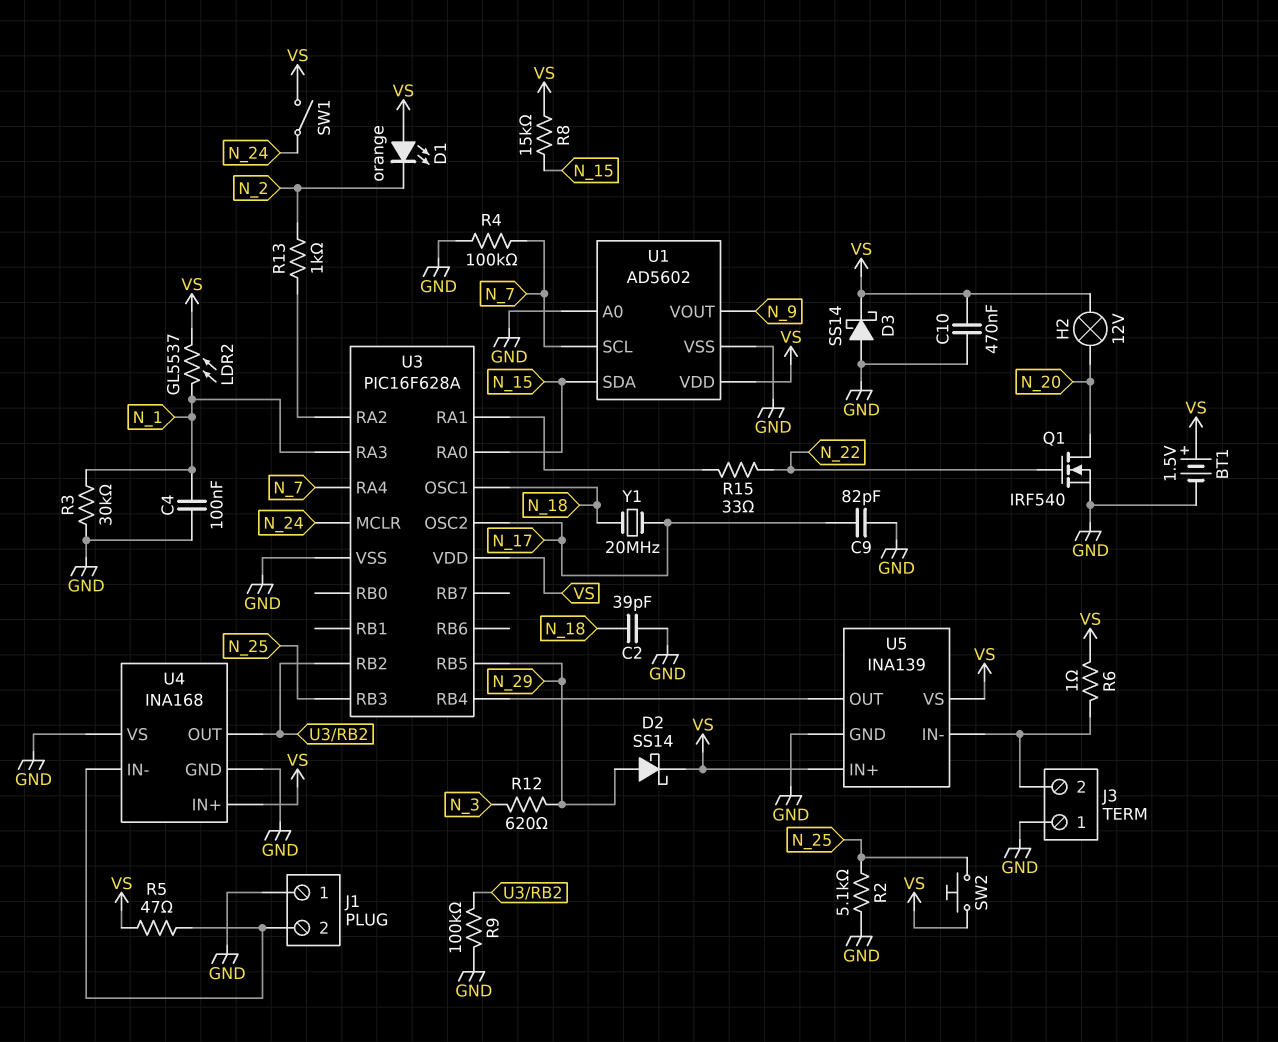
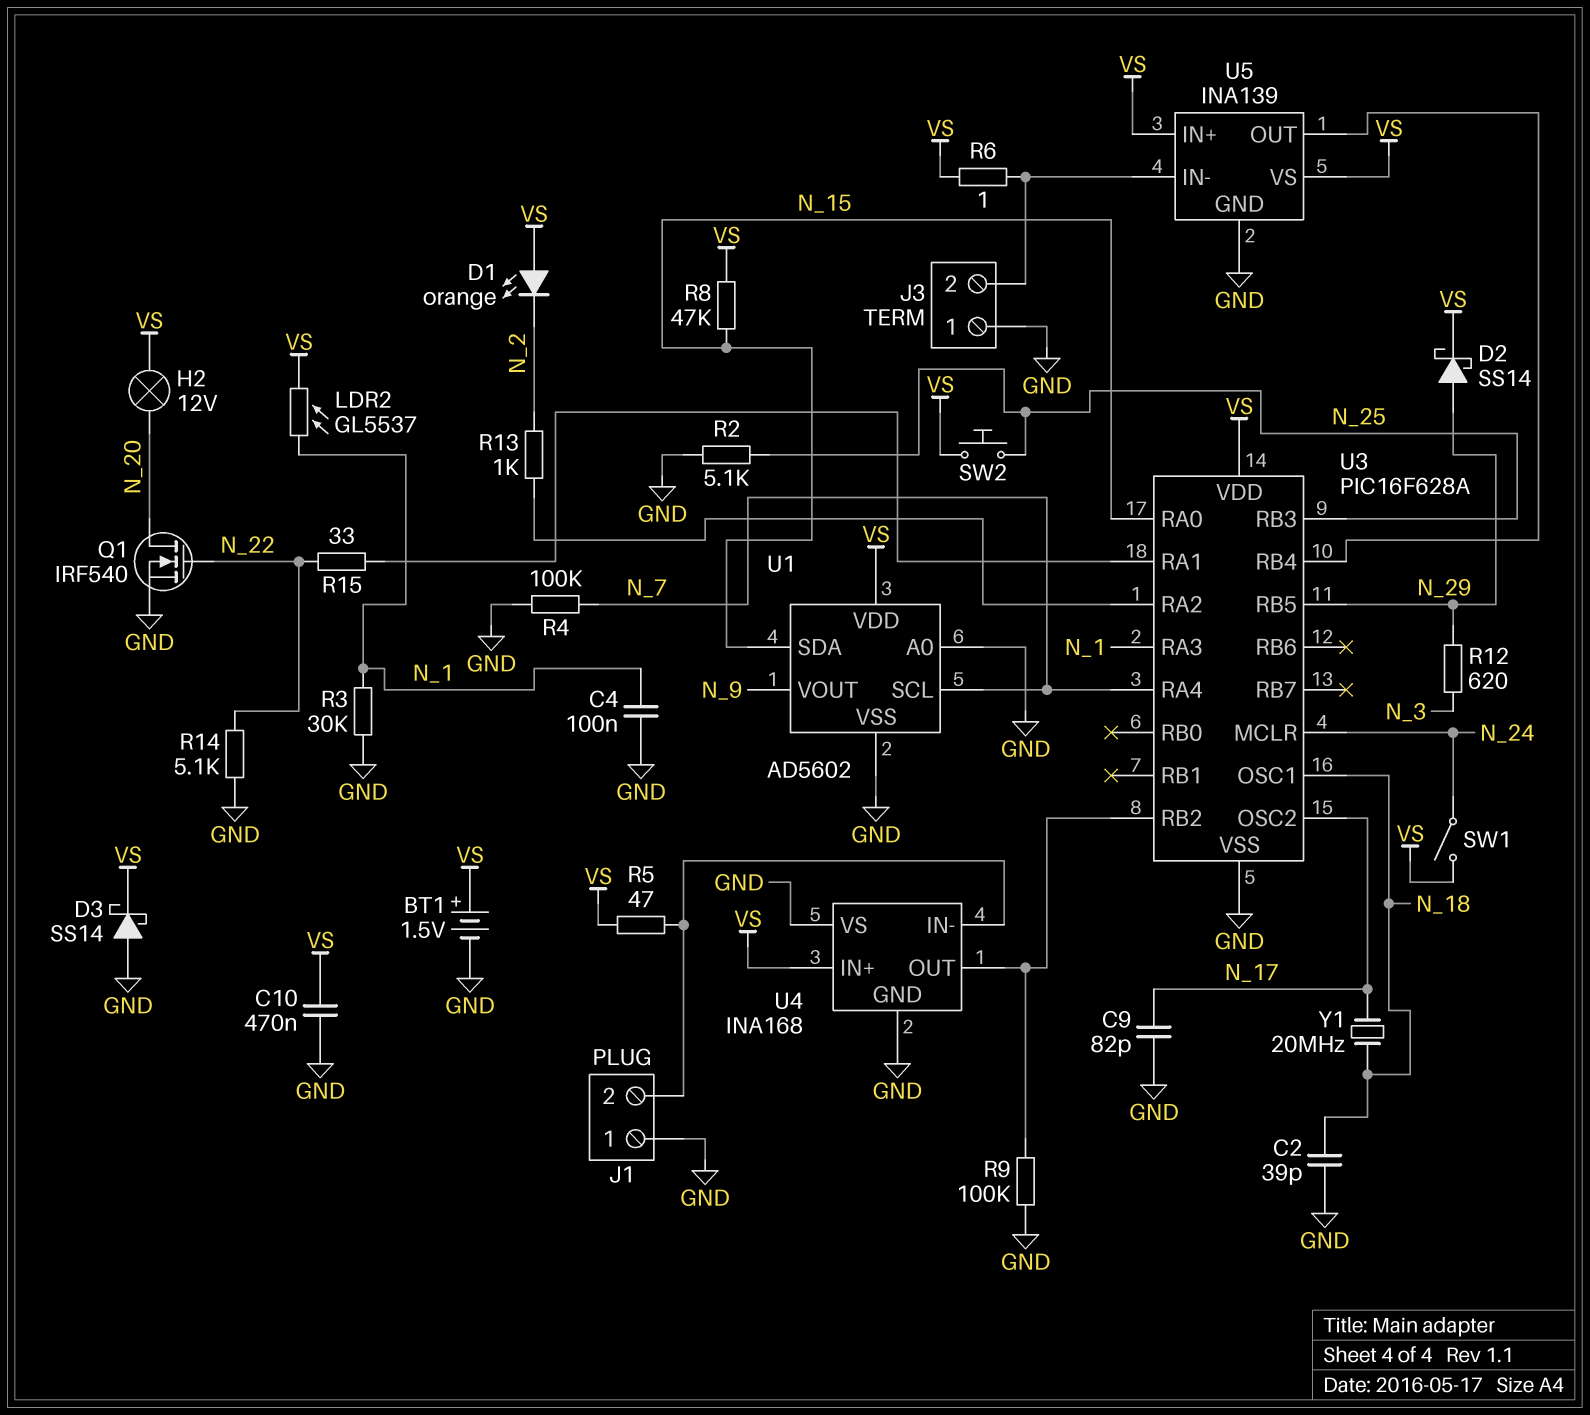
R8: 15k (N_15, VS) -> 47k (N_15, VS)
R14: none -> 5.1k (GND, N_22)

